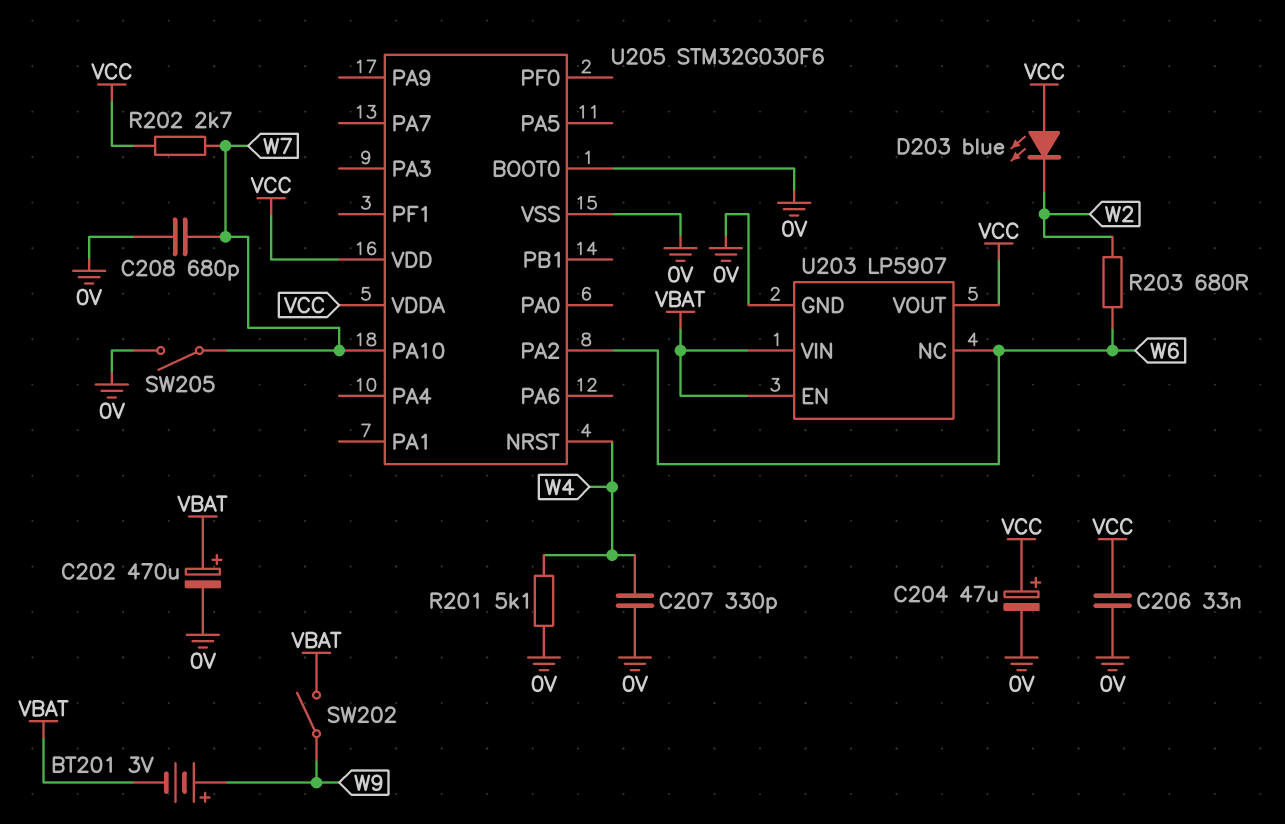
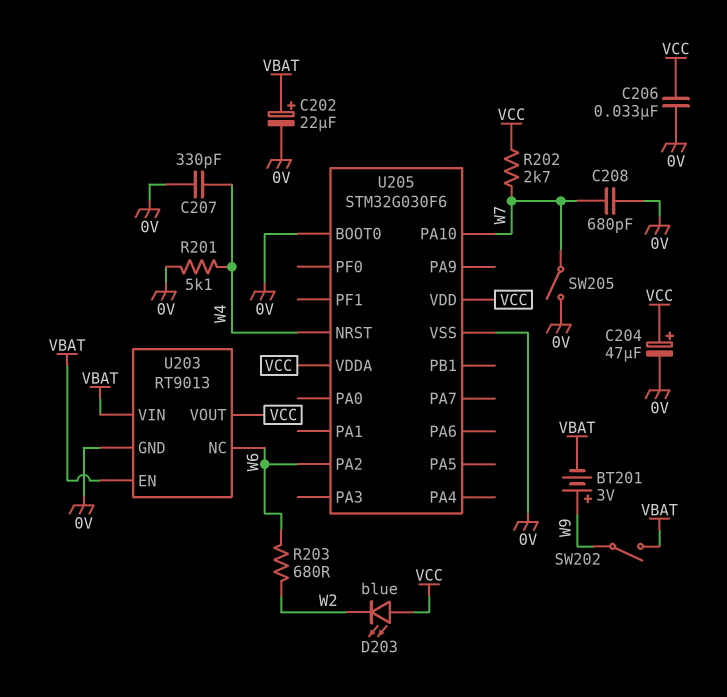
C202: 470uF (plus VBAT, minus 0V) -> 22uF (plus VBAT, minus 0V)
U203: LP5907 -> RT9013

